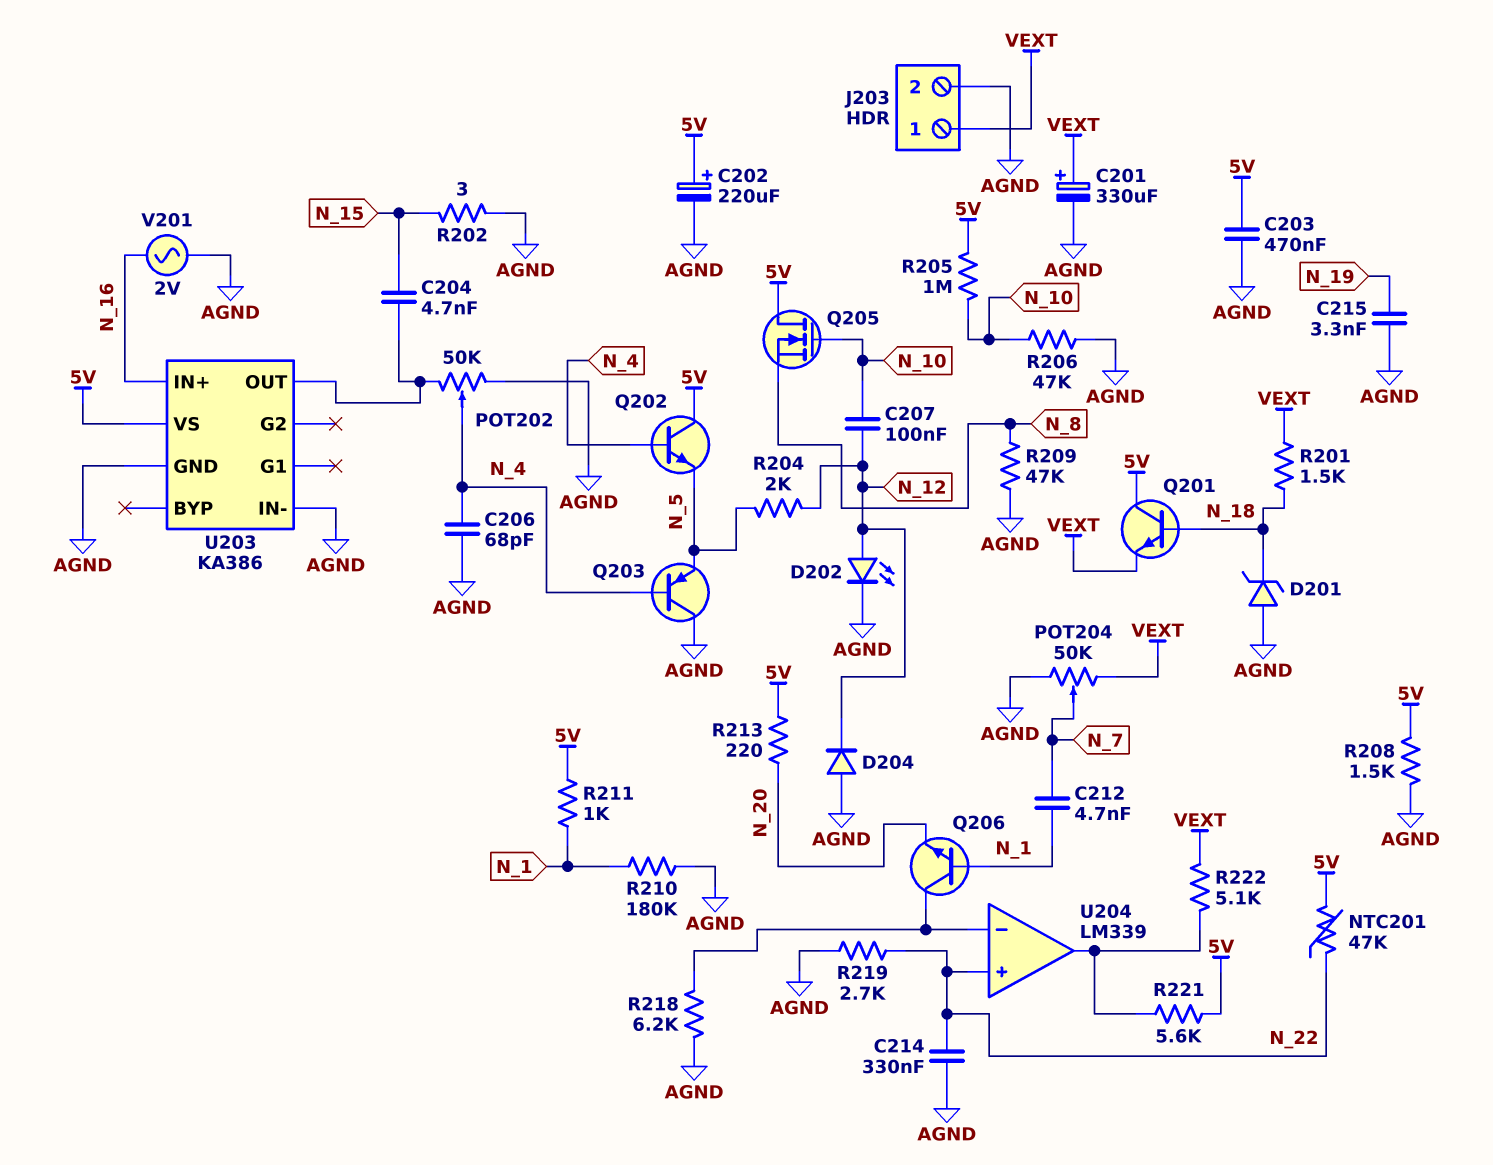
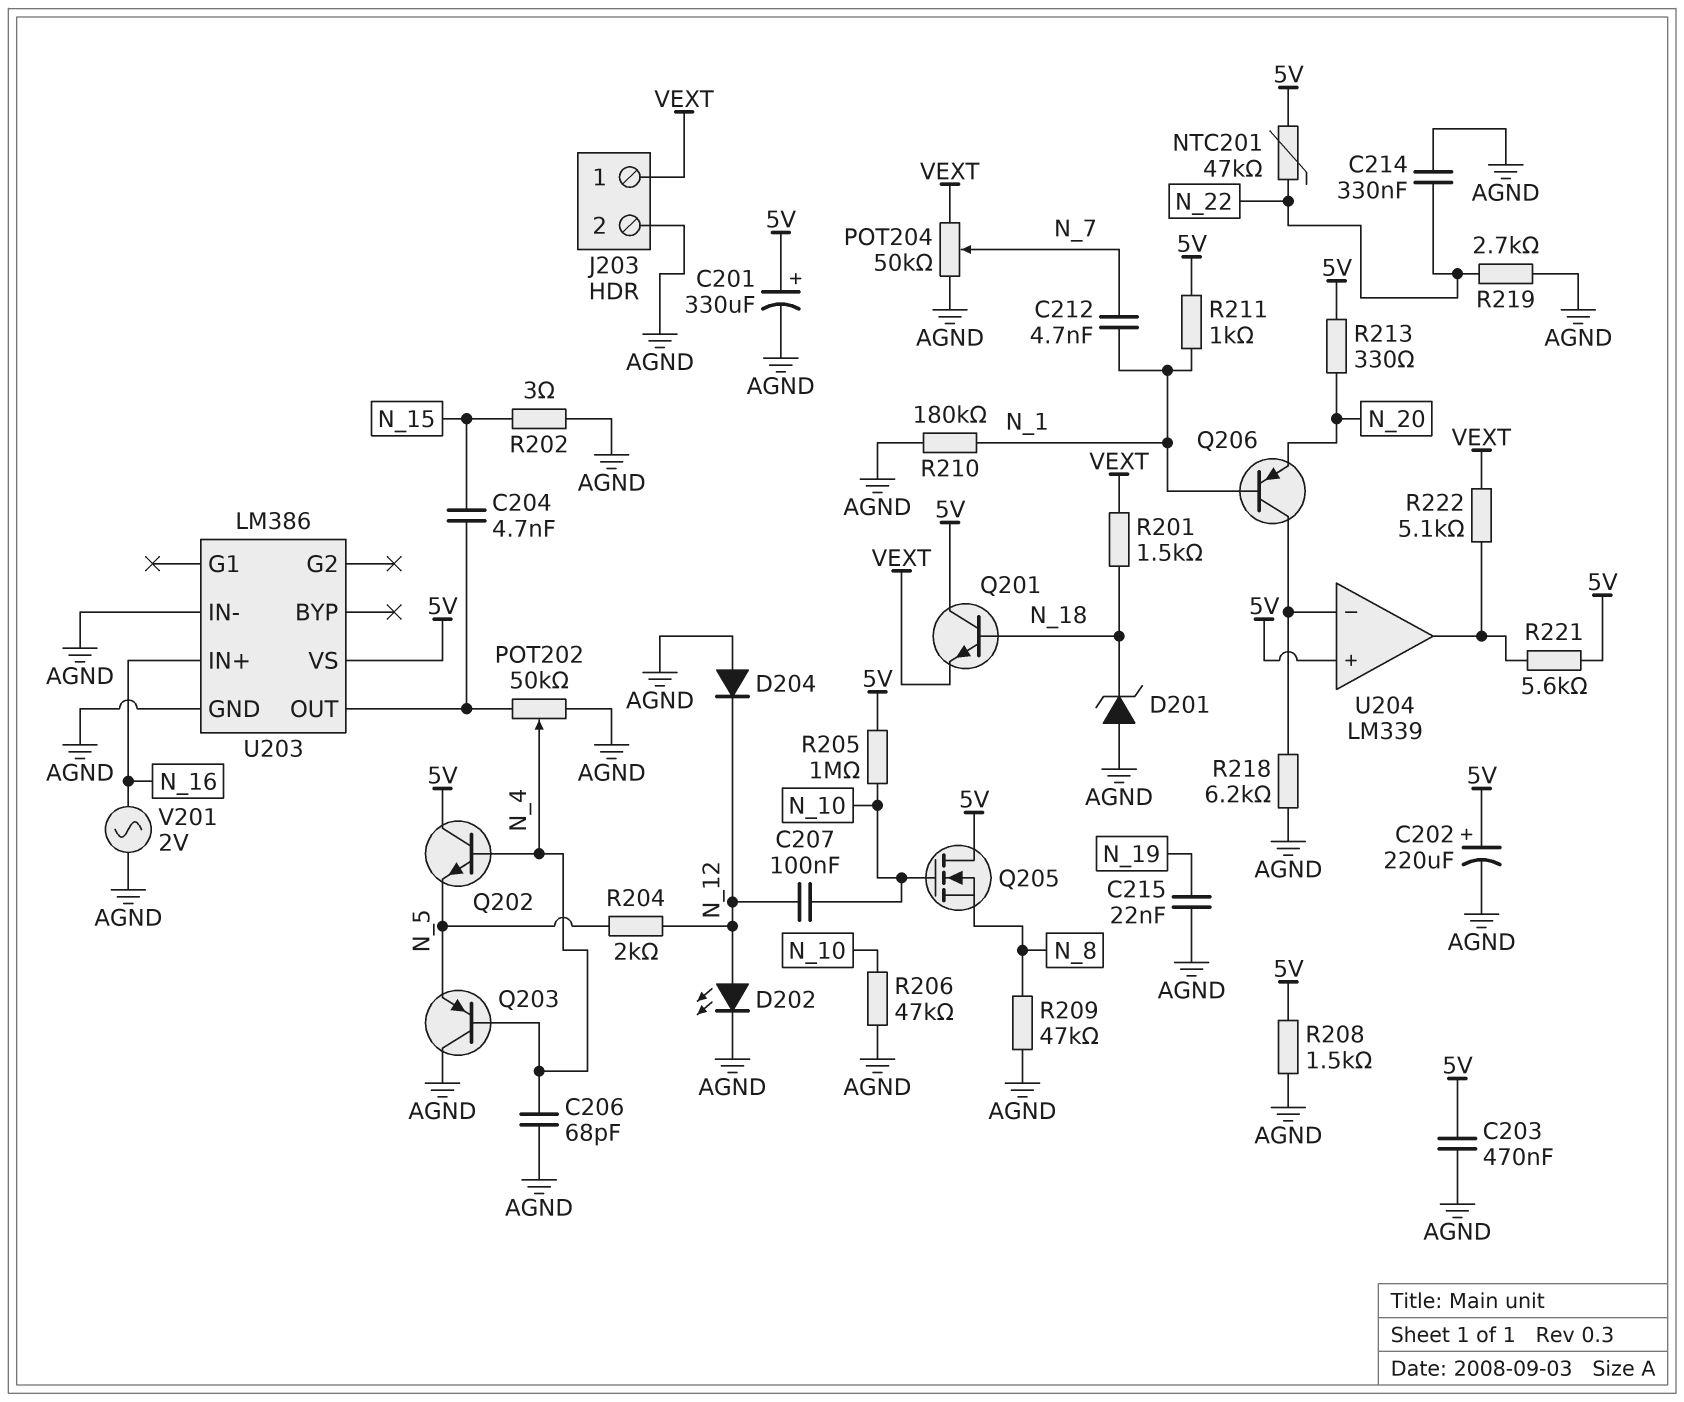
C201: 330uF (plus VEXT, minus AGND) -> 330uF (plus 5V, minus AGND)
C215: 3.3nF (AGND, N_19) -> 22nF (AGND, N_19)
Q206: NPN (B N_1, C U204/in-, E N_20) -> PNP (B N_1, C U204/in-, E N_20)
R213: 220 (5V, N_20) -> 330 (5V, N_20)
U203: KA386 -> LM386
U204 pin in+: N_22 -> 5V

